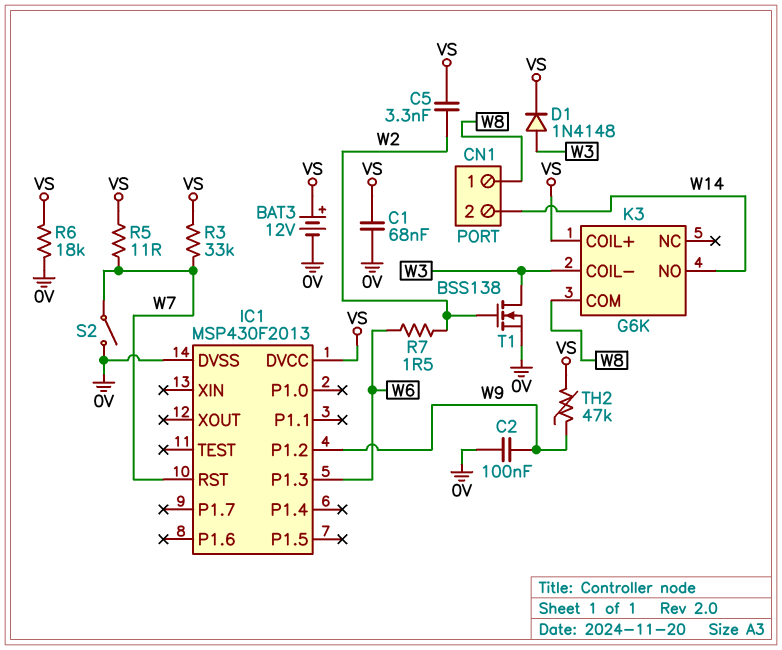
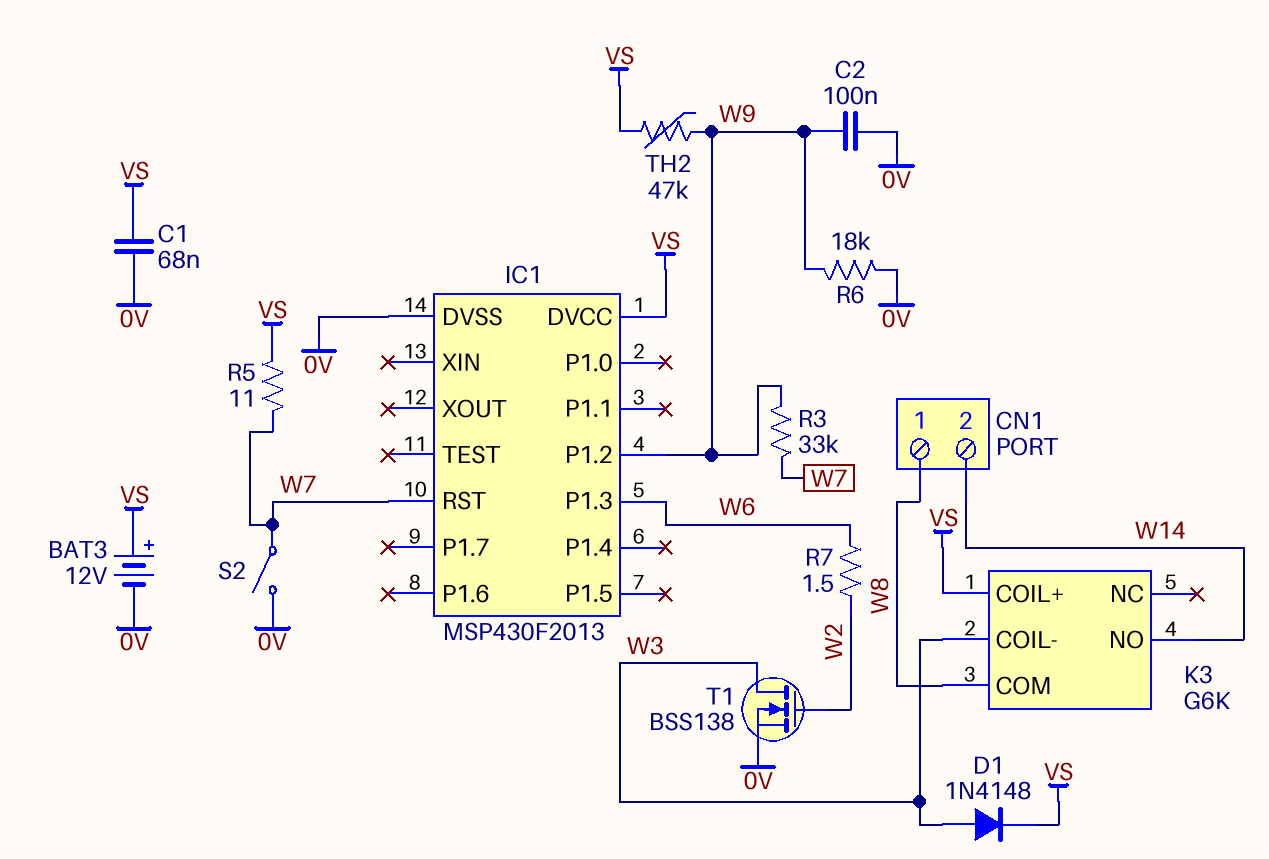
C5: 3.3nF (VS, W2) -> none
R3: 33k (VS, W7) -> 33k (W7, W9)
R6: 18k (0V, VS) -> 18k (0V, W9)

